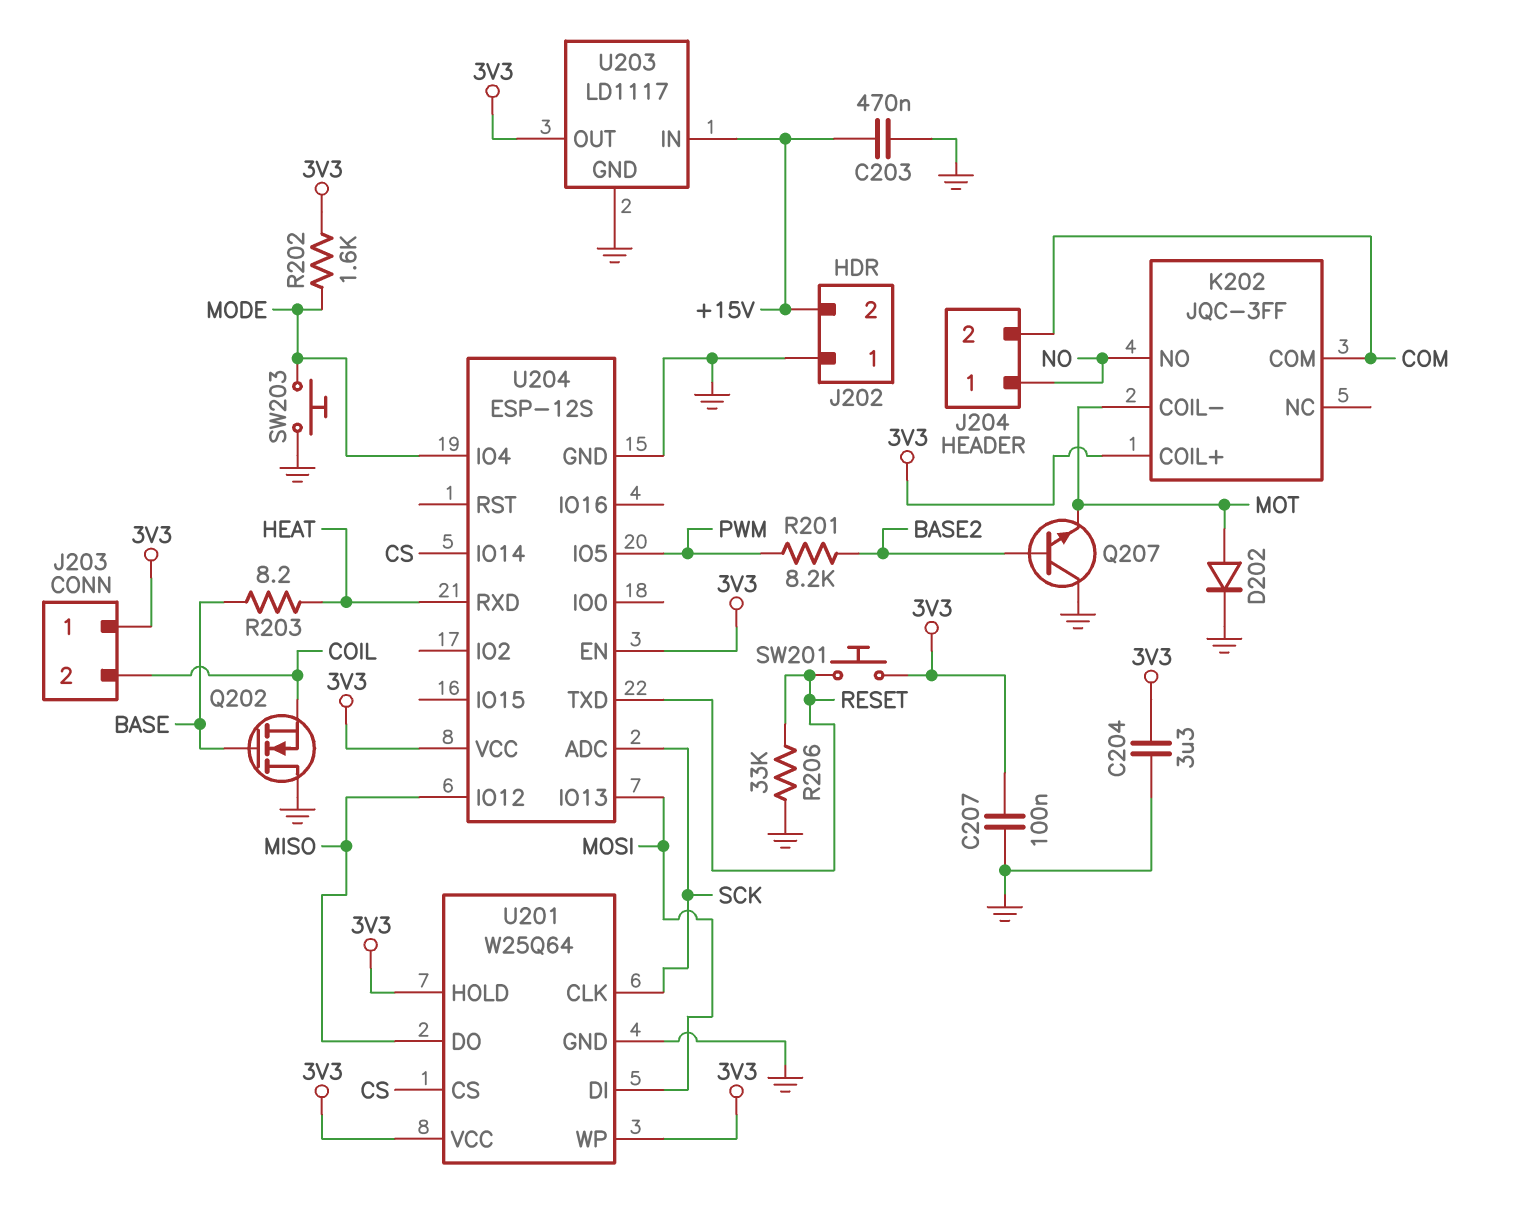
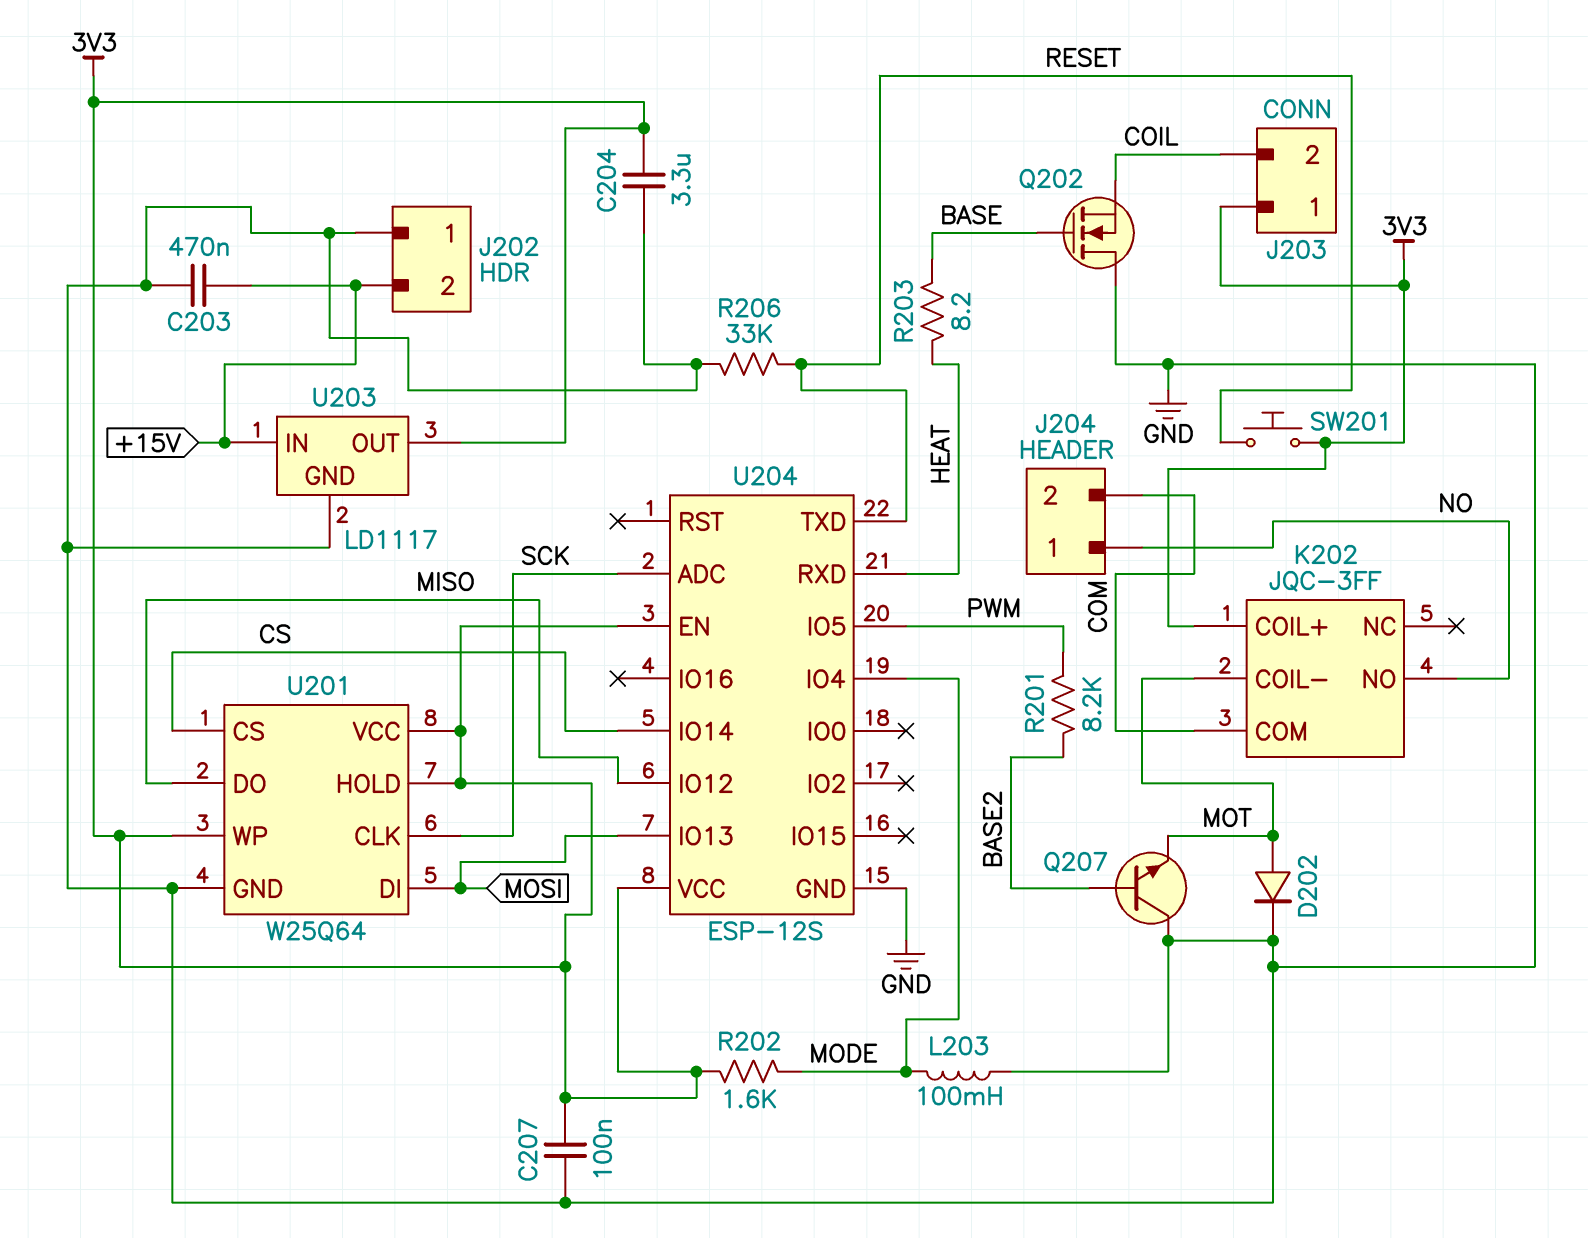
L203: none -> 100mH (GND, MODE)
SW203: button (GND, MODE) -> none

